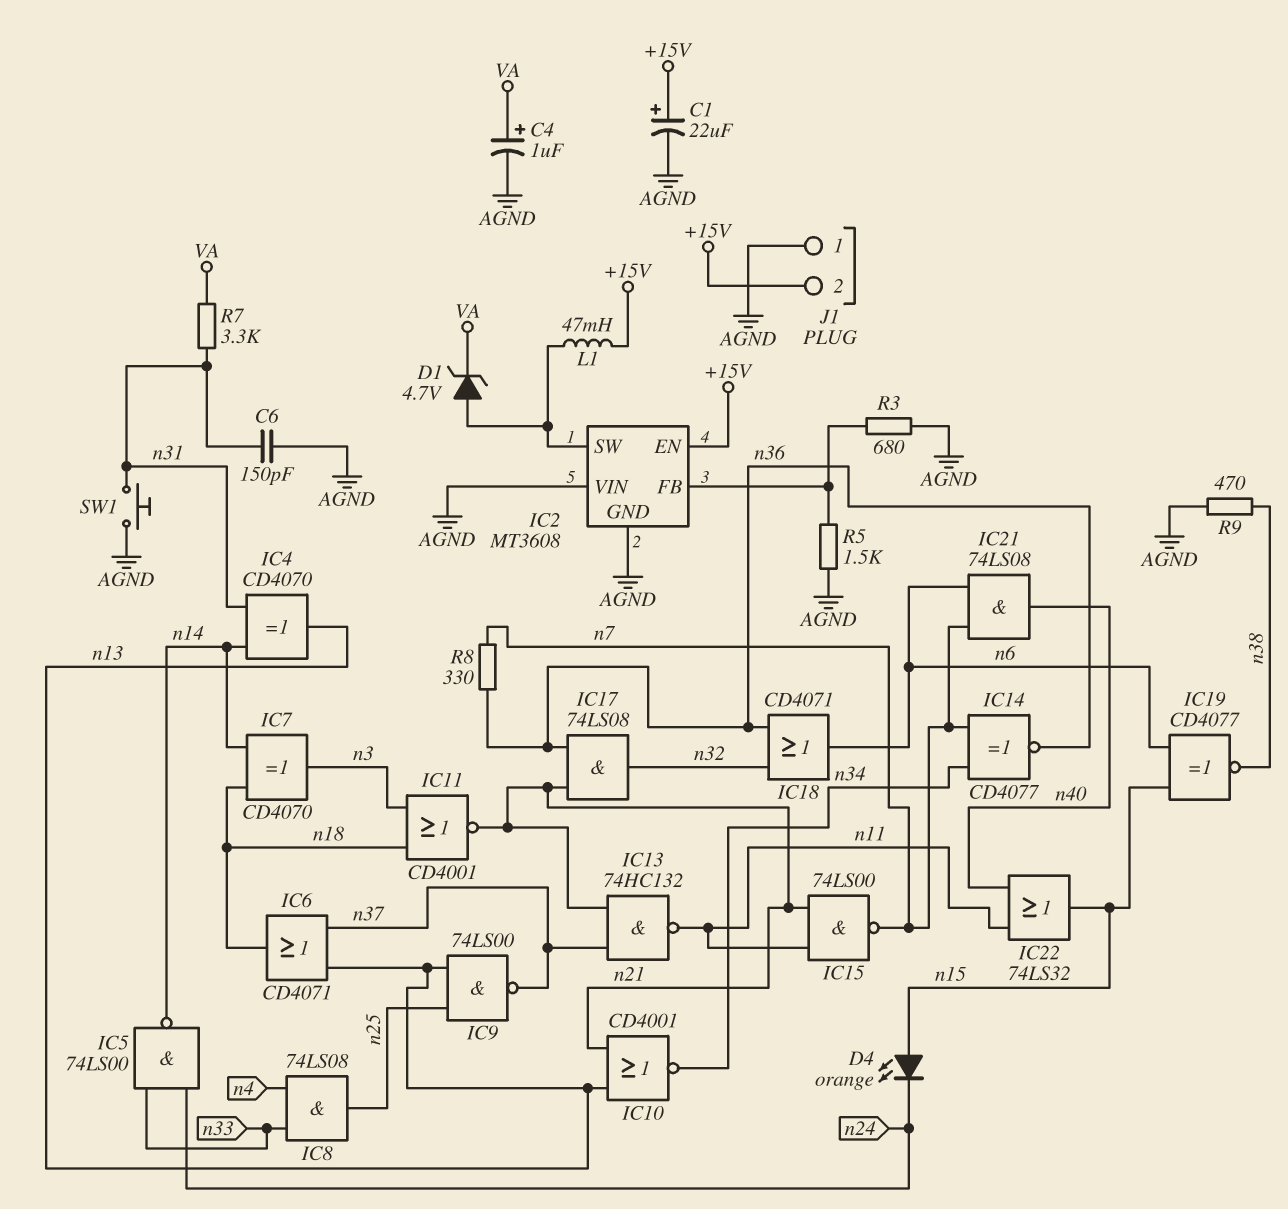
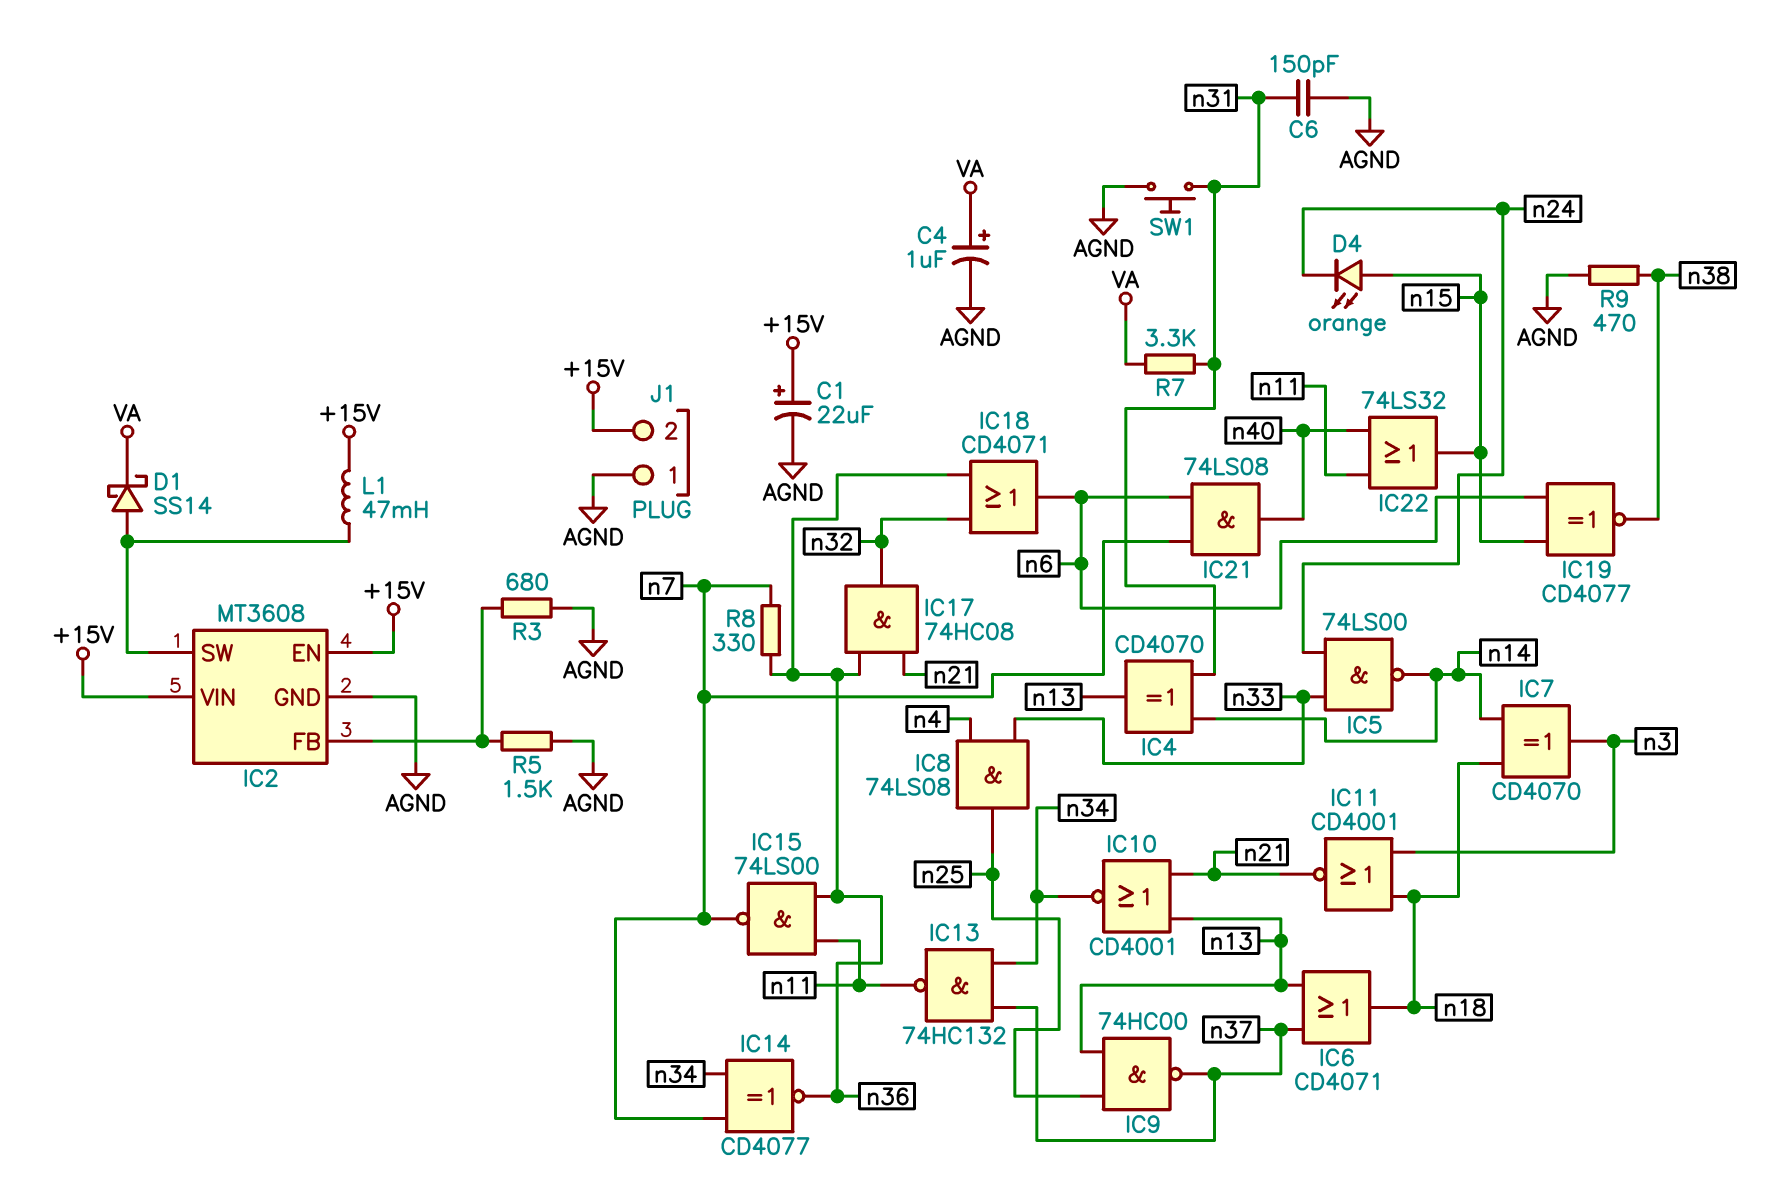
D1: zener 4.7V (A IC2/SW, K VA) -> schottky SS14 (A IC2/SW, K VA)
IC2 pin VIN: AGND -> +15V
IC9: NAND 74LS00 (in n13, in n25, out n37) -> NAND 74HC00 (in n13, in n25, out n37)
IC13: NAND 74HC132 (in n21, in n37, out n11) -> NAND 74HC132 (in n34, in n37, out n11)
IC15: NAND 74LS00 (in n11, in n21, out n7) -> NAND 74LS00 (in n11, in n36, out n7)
IC17: AND 74LS08 (in n21, in n36, out n32) -> AND 74HC08 (in n21, in n36, out n32)

